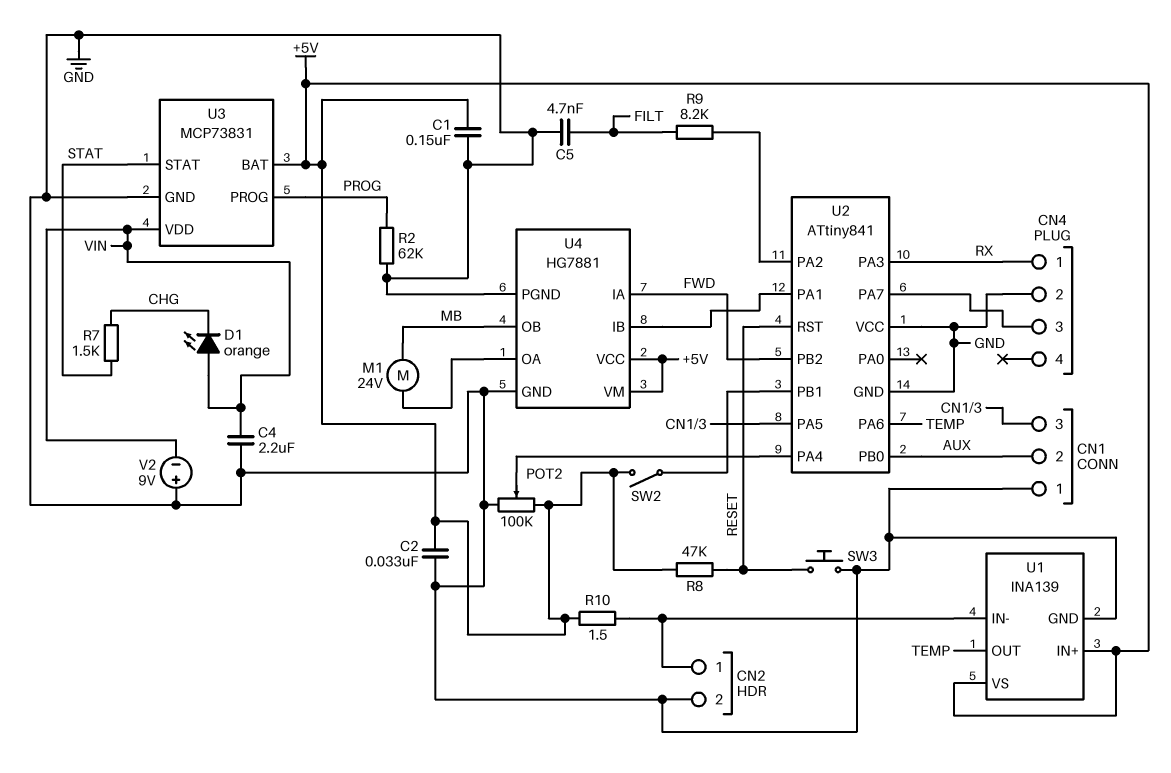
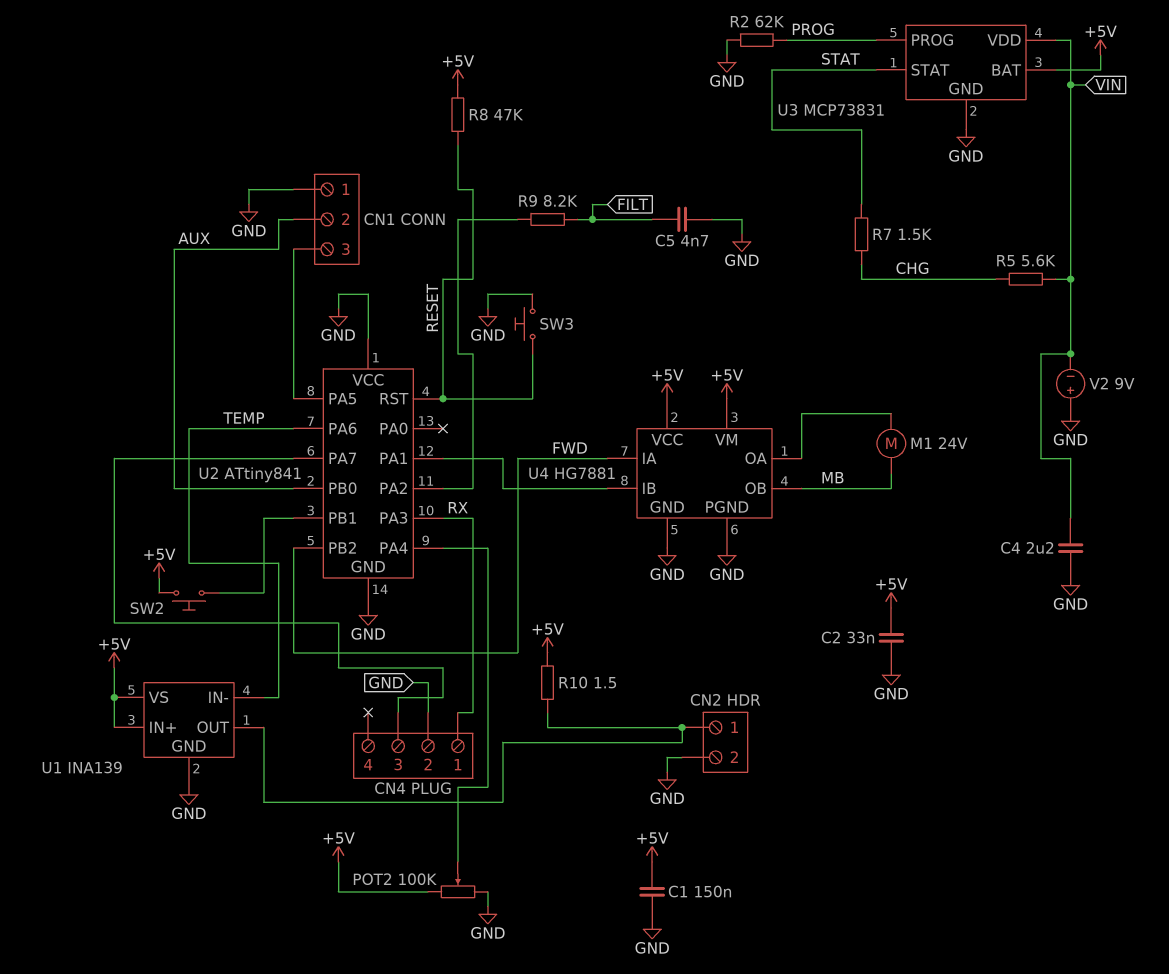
D1: LED orange (A VIN, K CHG) -> none
R5: none -> 5.6k (CHG, VIN)
SW2: switch (+5V, U2/PB1) -> button (+5V, U2/PB1)
U1 pin IN-: CN2/1 -> TEMP
U1 pin OUT: TEMP -> CN2/1

